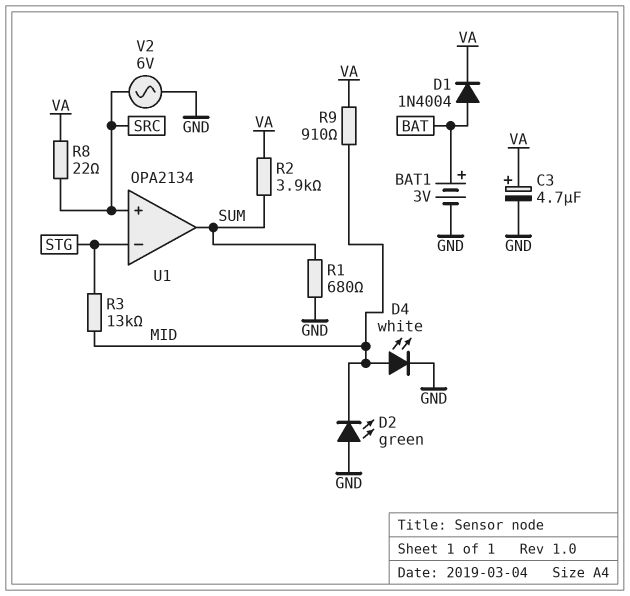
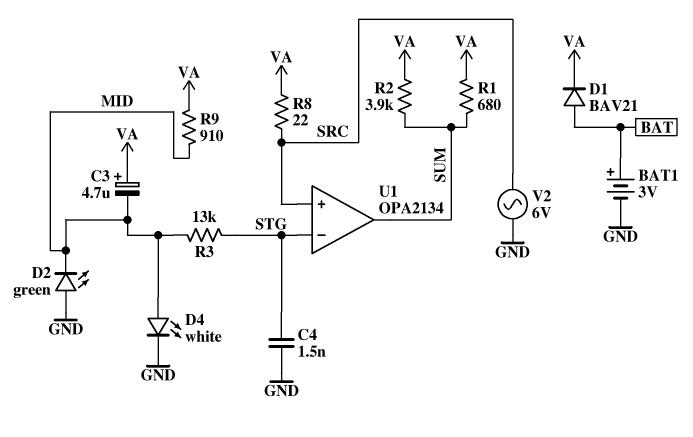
C3: 4.7uF (plus VA, minus GND) -> 4.7uF (plus VA, minus MID)
C4: none -> 1.5nF (GND, STG)
D1: diode 1N4004 (A BAT, K VA) -> diode BAV21 (A BAT, K VA)
R1: 680 (GND, SUM) -> 680 (SUM, VA)

